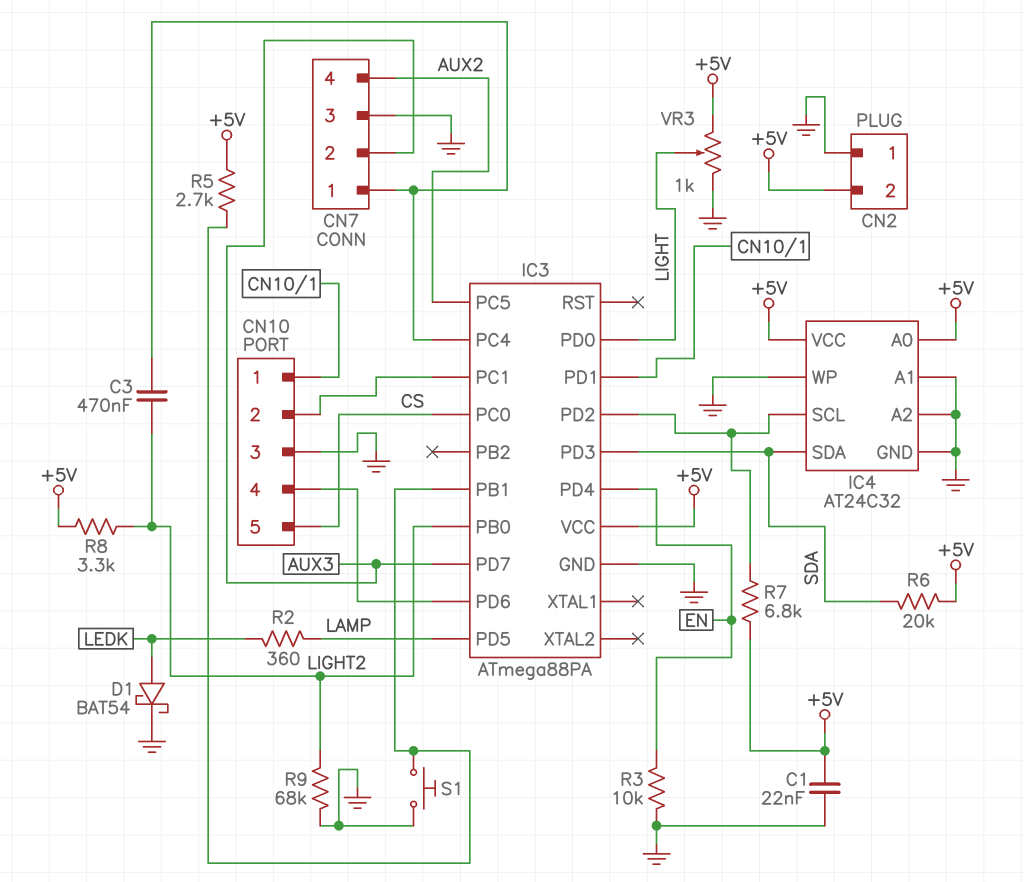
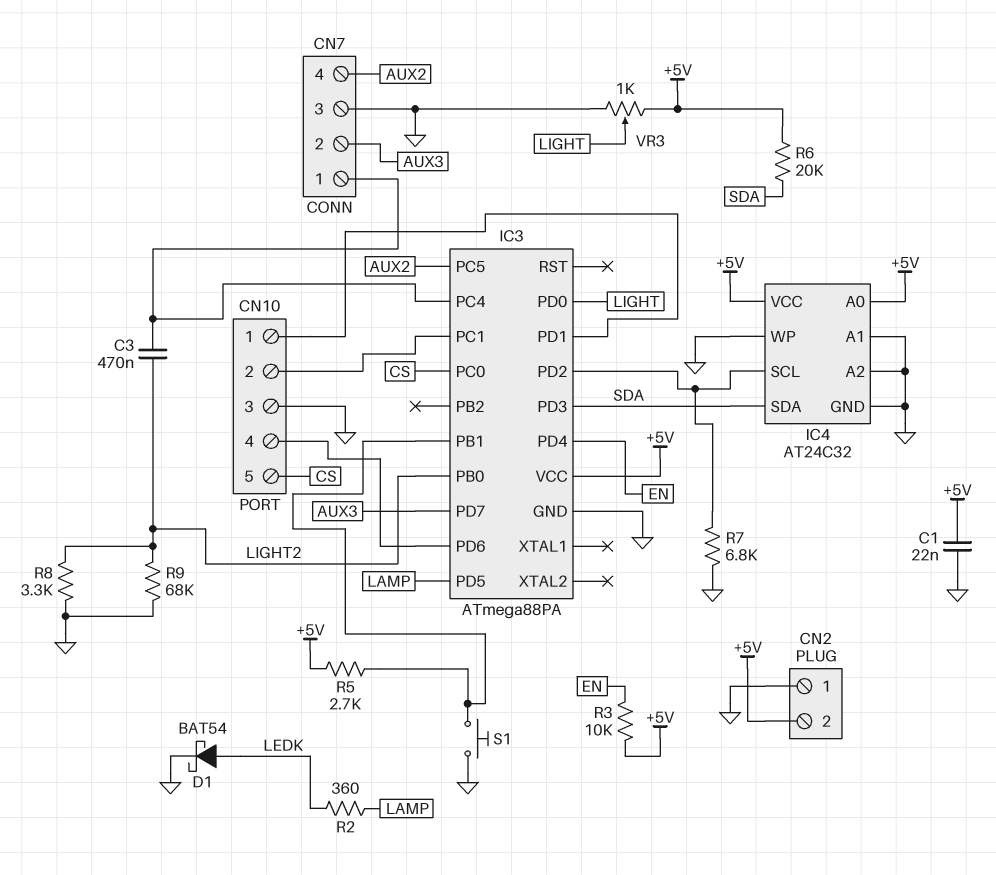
R3: 10k (EN, GND) -> 10k (+5V, EN)
R7: 6.8k (+5V, IC3/PD2) -> 6.8k (GND, IC3/PD2)
R8: 3.3k (+5V, LIGHT2) -> 3.3k (GND, LIGHT2)

